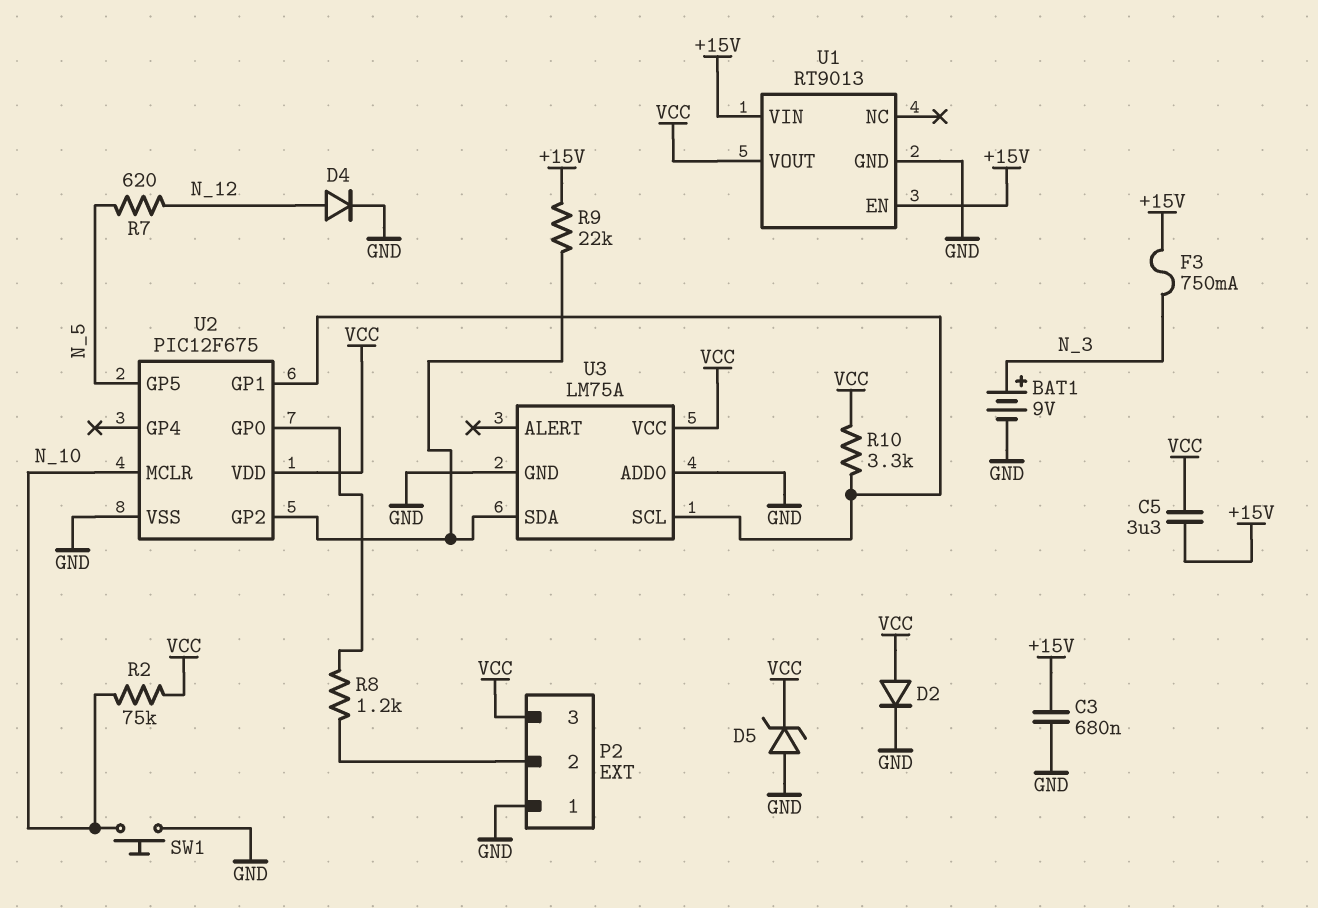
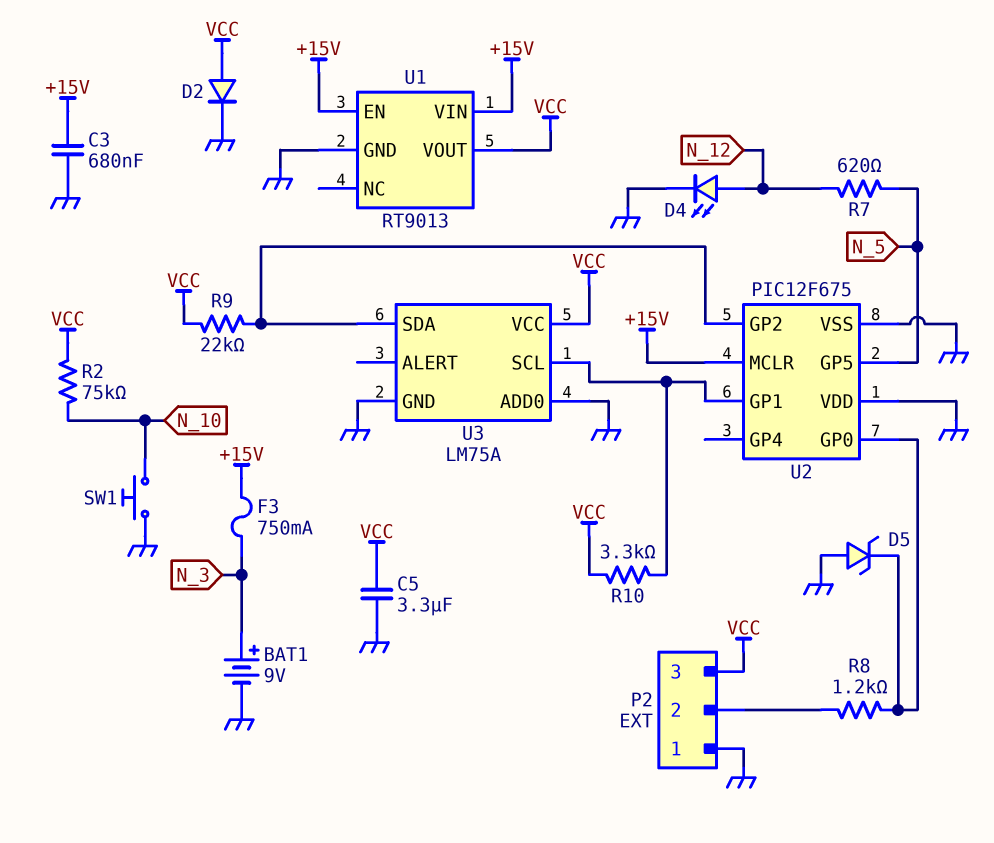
C5: 3.3uF (+15V, VCC) -> 3.3uF (GND, VCC)
D4: diode (A N_12, K GND) -> LED (A N_12, K GND)
D5: zener (A GND, K VCC) -> zener (A GND, K U2/GP0)
R9: 22k (+15V, U2/GP2) -> 22k (U2/GP2, VCC)
U2 pin MCLR: N_10 -> +15V
U2 pin VDD: VCC -> GND

